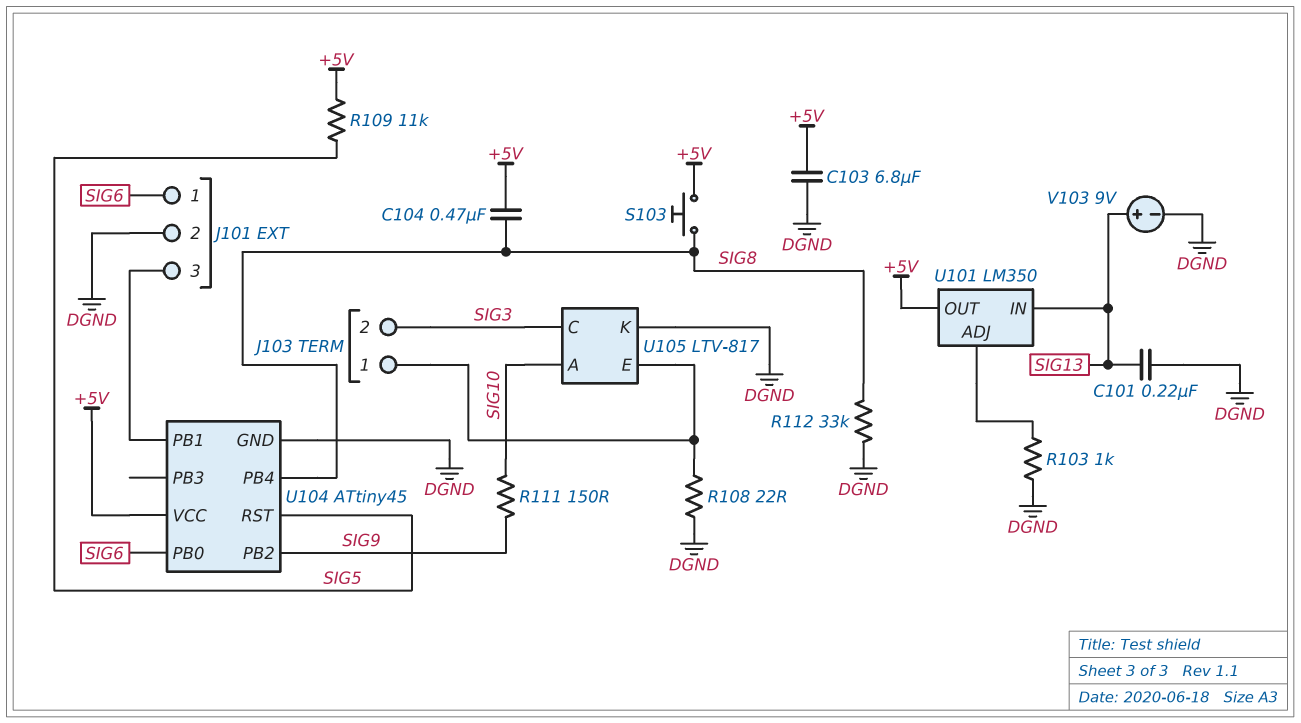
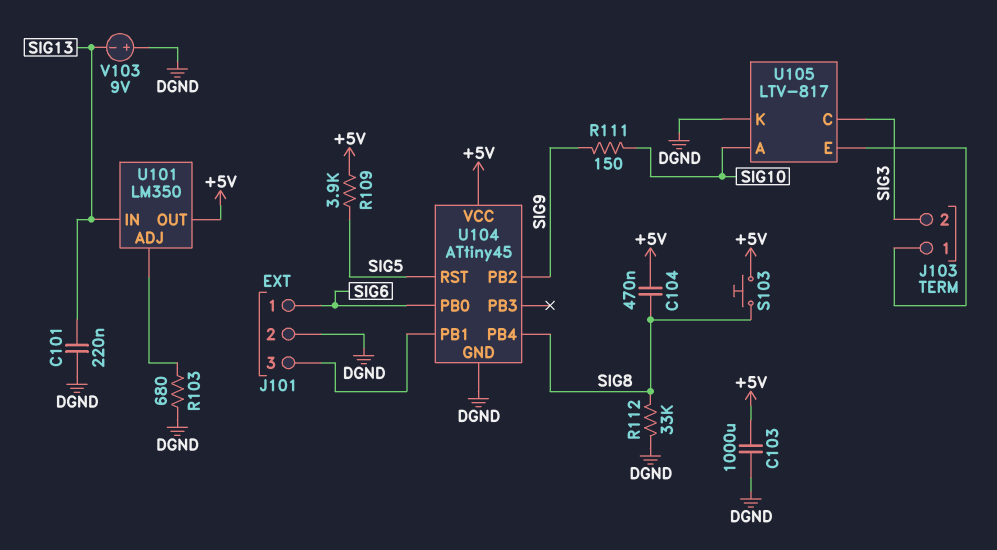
C103: 6.8uF (+5V, DGND) -> 1000uF (+5V, DGND)
R103: 1k (DGND, U101/ADJ) -> 680 (DGND, U101/ADJ)
R108: 22 (DGND, J103/1) -> none
R109: 11k (+5V, SIG5) -> 3.9k (+5V, SIG5)
V103: 9V (plus SIG13, minus DGND) -> 9V (plus DGND, minus SIG13)

